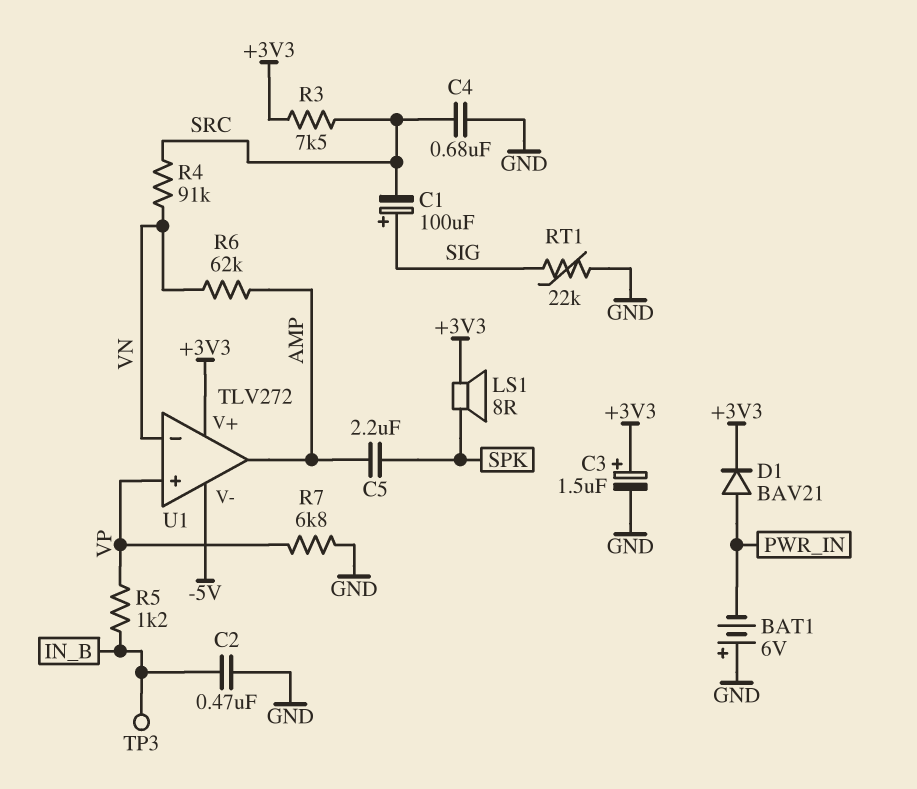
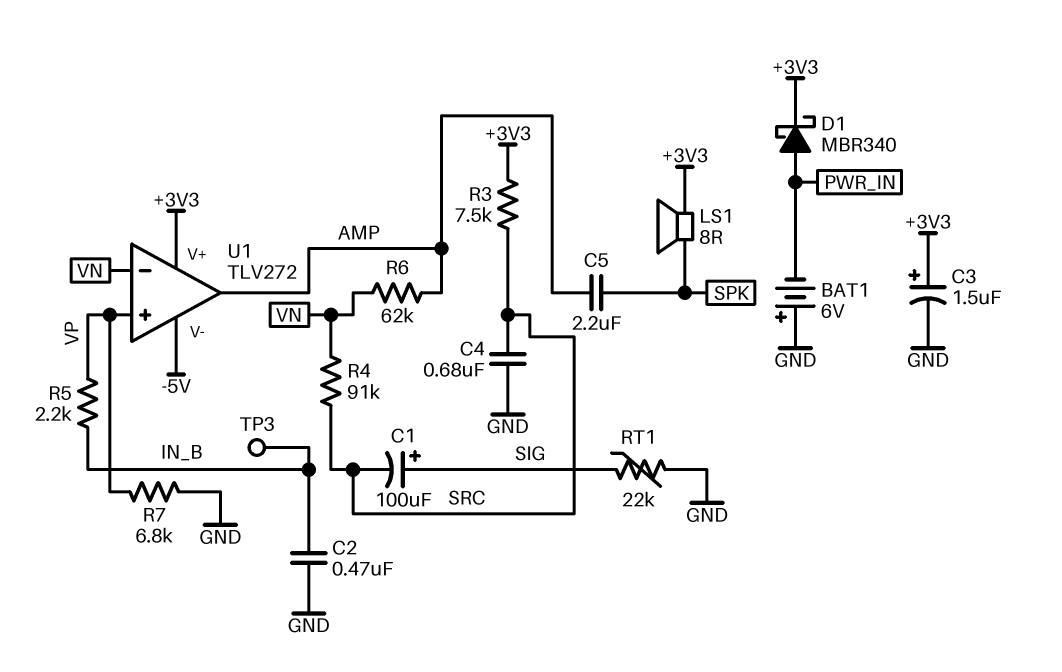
D1: diode BAV21 (A PWR_IN, K +3V3) -> schottky MBR340 (A PWR_IN, K +3V3)
R5: 1.2k (IN_B, VP) -> 2.2k (IN_B, VP)

